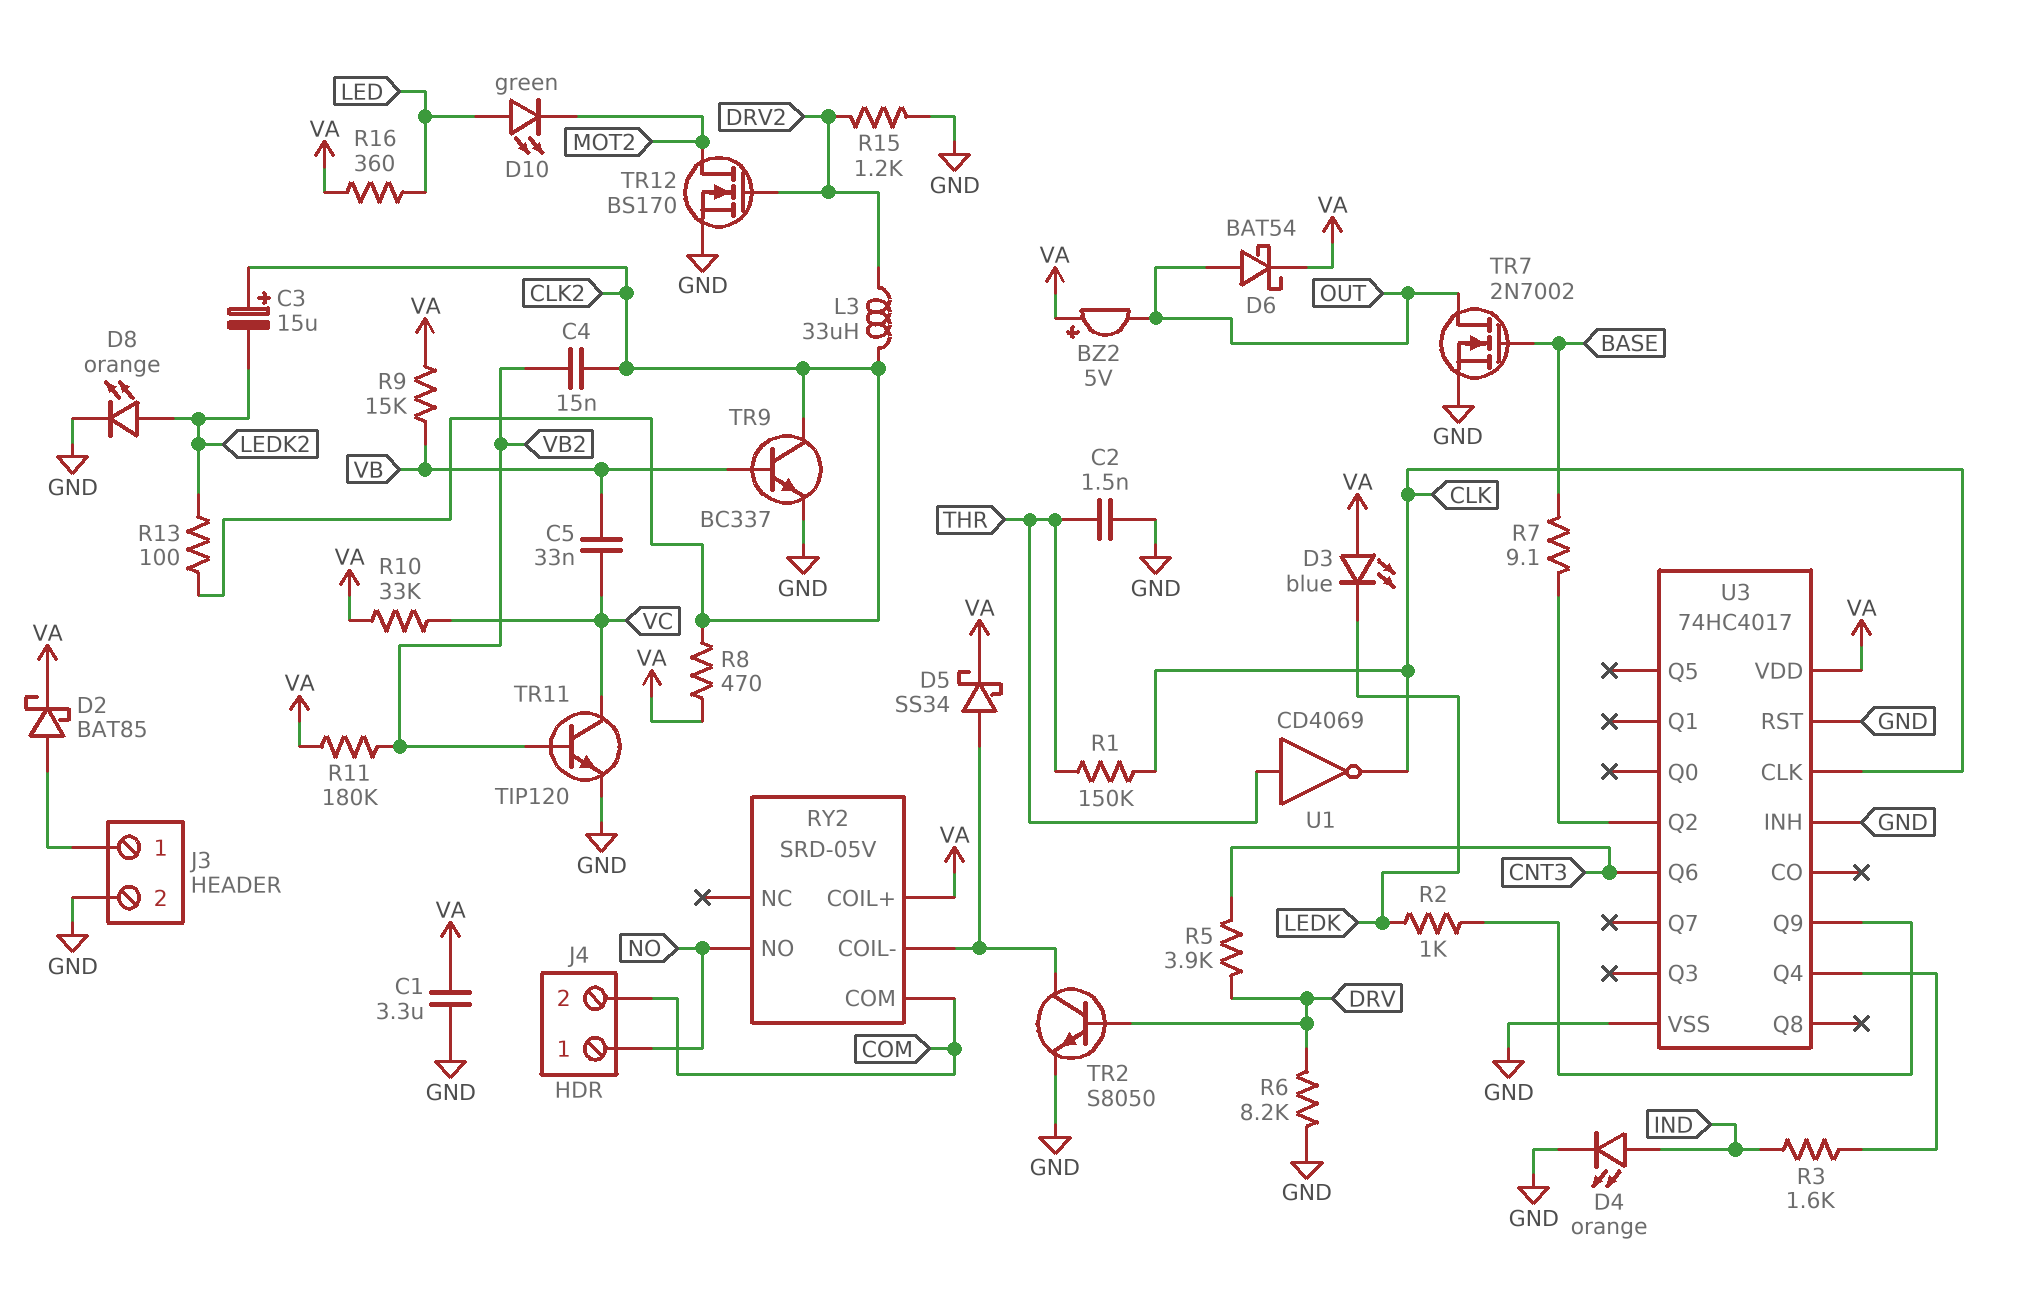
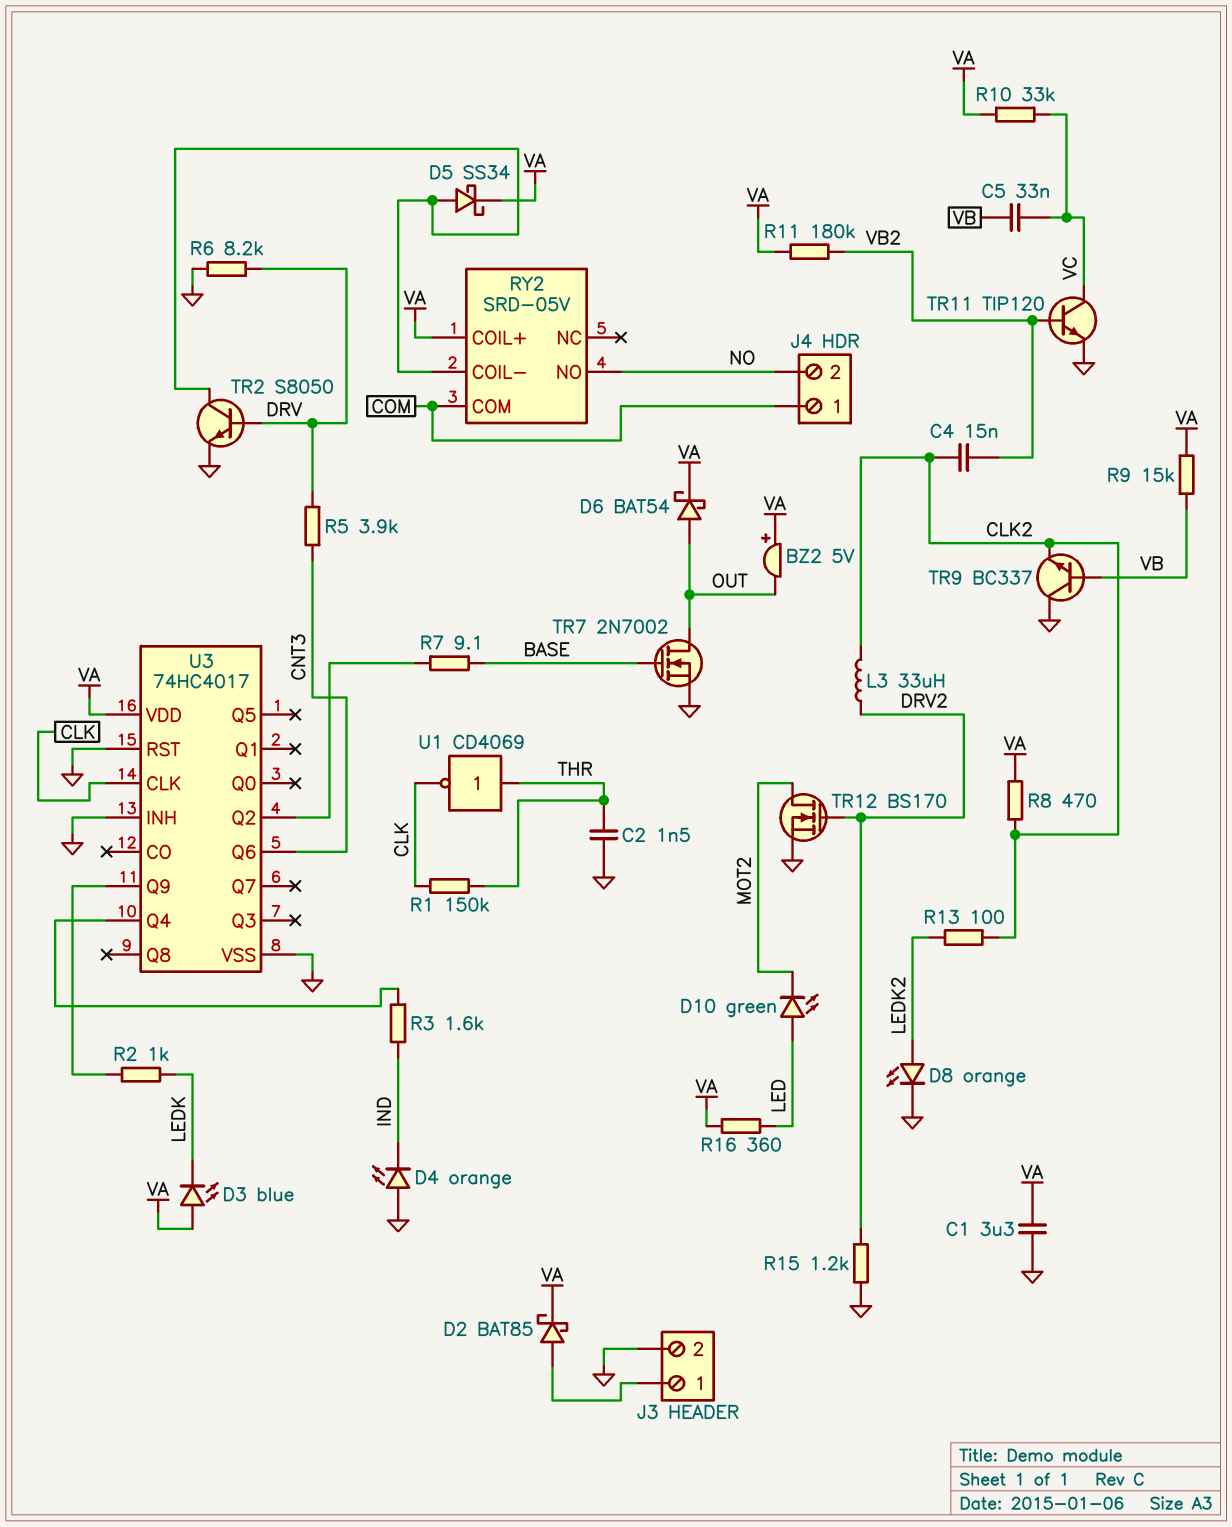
C3: 15uF (plus CLK2, minus LEDK2) -> none
D4: LED orange (A IND, K GND) -> LED orange (A GND, K IND)
J4 pin 1: NO -> COM
J4 pin 2: COM -> NO
TR9: NPN BC337 (B VB, C CLK2, E GND) -> NPN BC337 (B VB, C GND, E CLK2)

